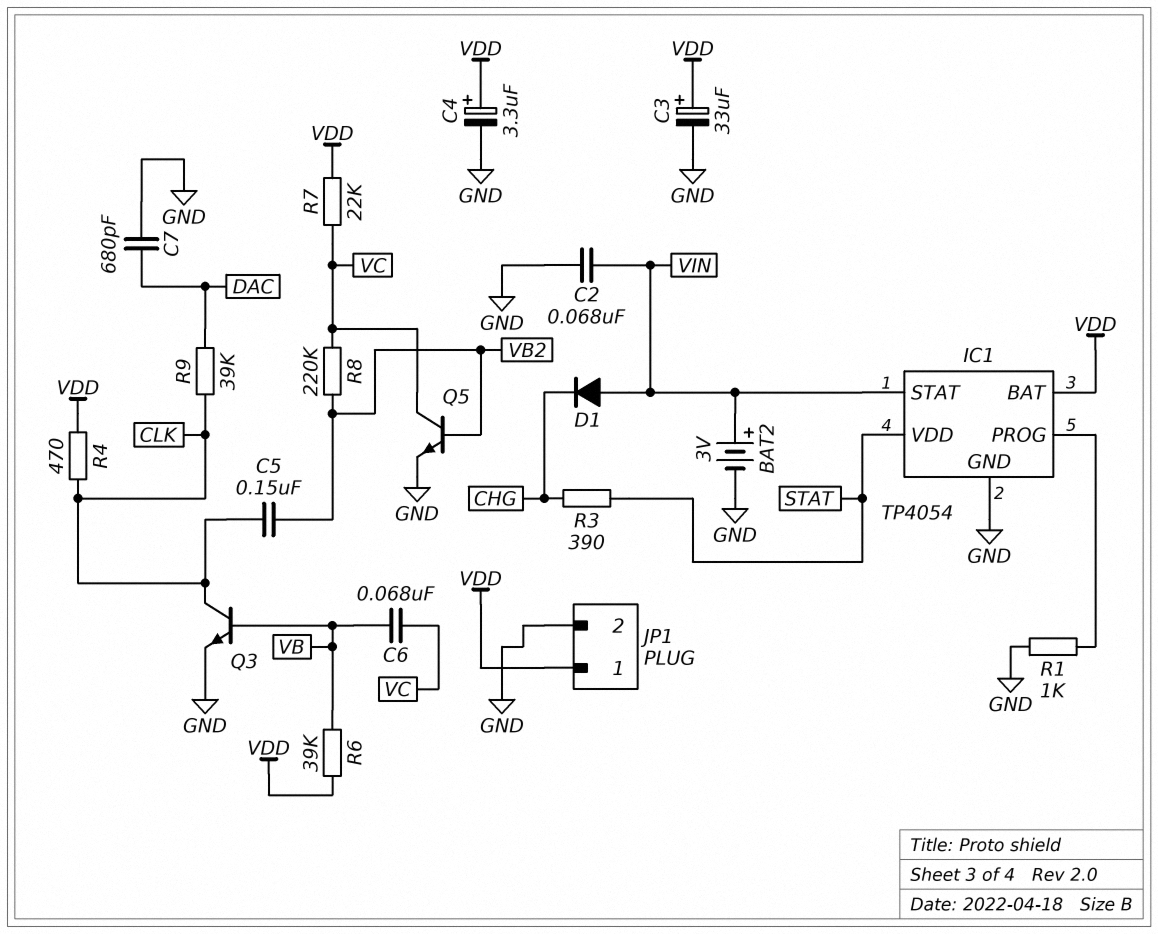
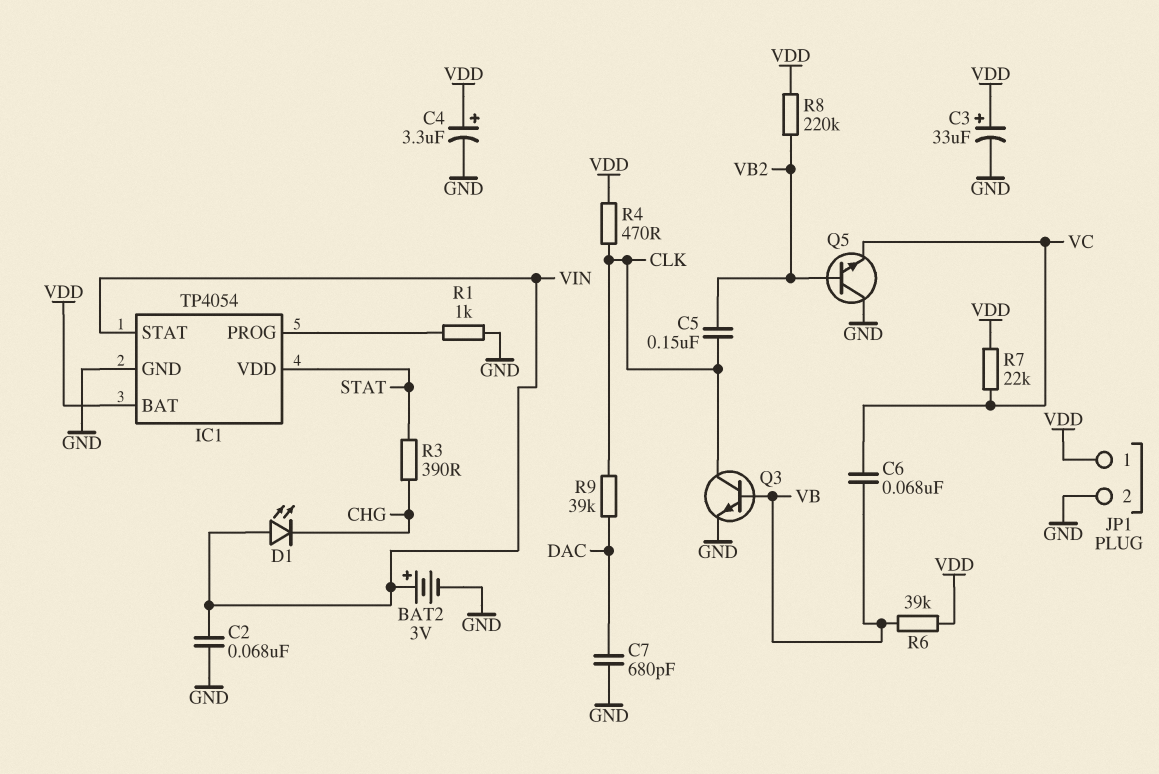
D1: diode (A VIN, K CHG) -> LED (A VIN, K CHG)
Q5: NPN (B VB2, C VC, E GND) -> NPN (B VB2, C GND, E VC)
R8: 220k (VB2, VC) -> 220k (VB2, VDD)

